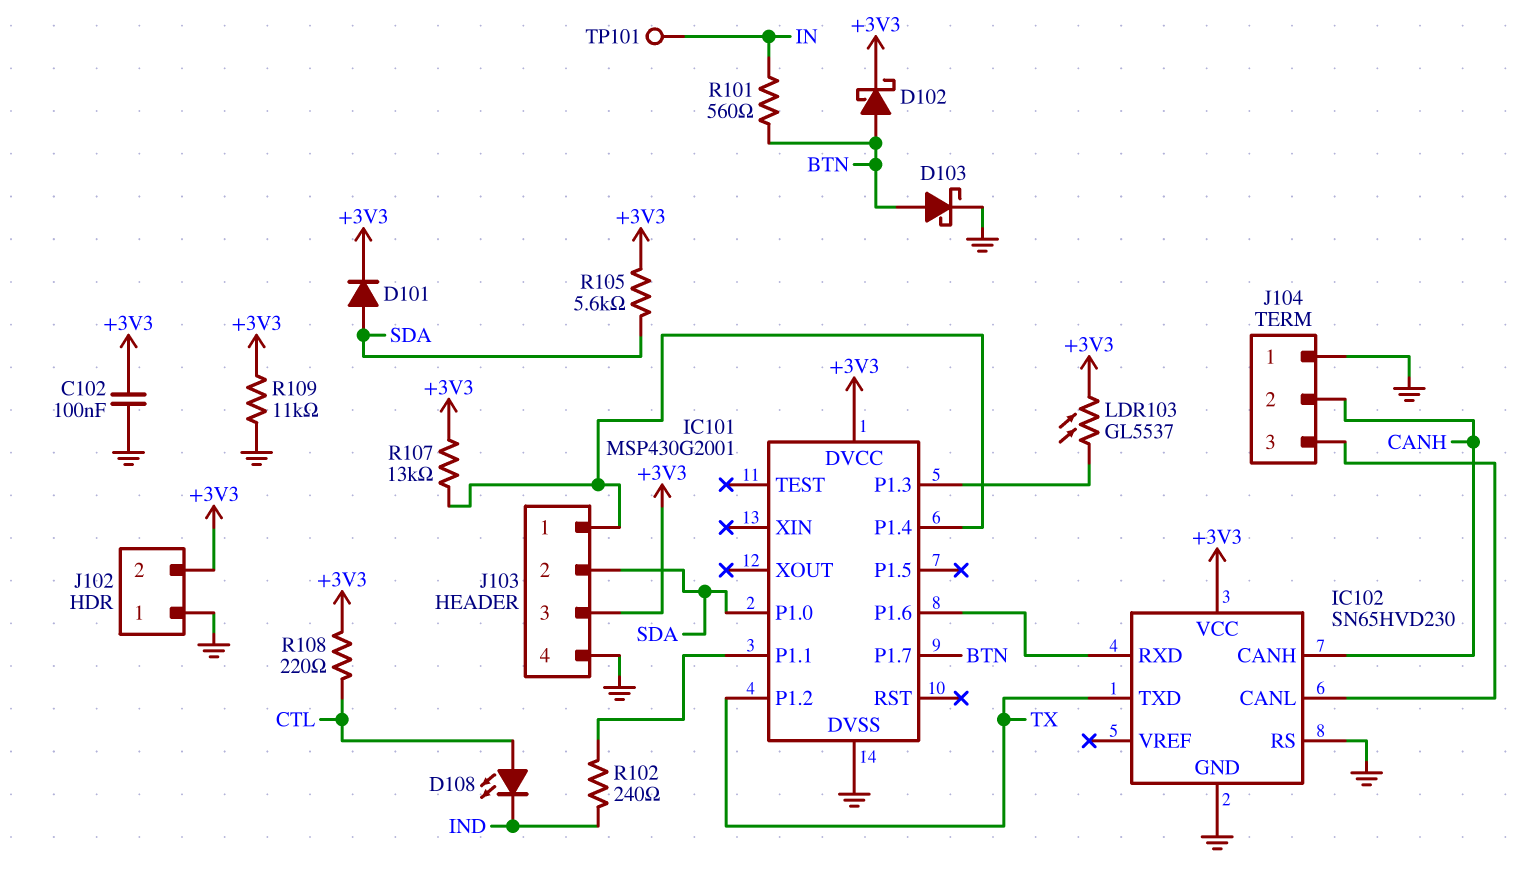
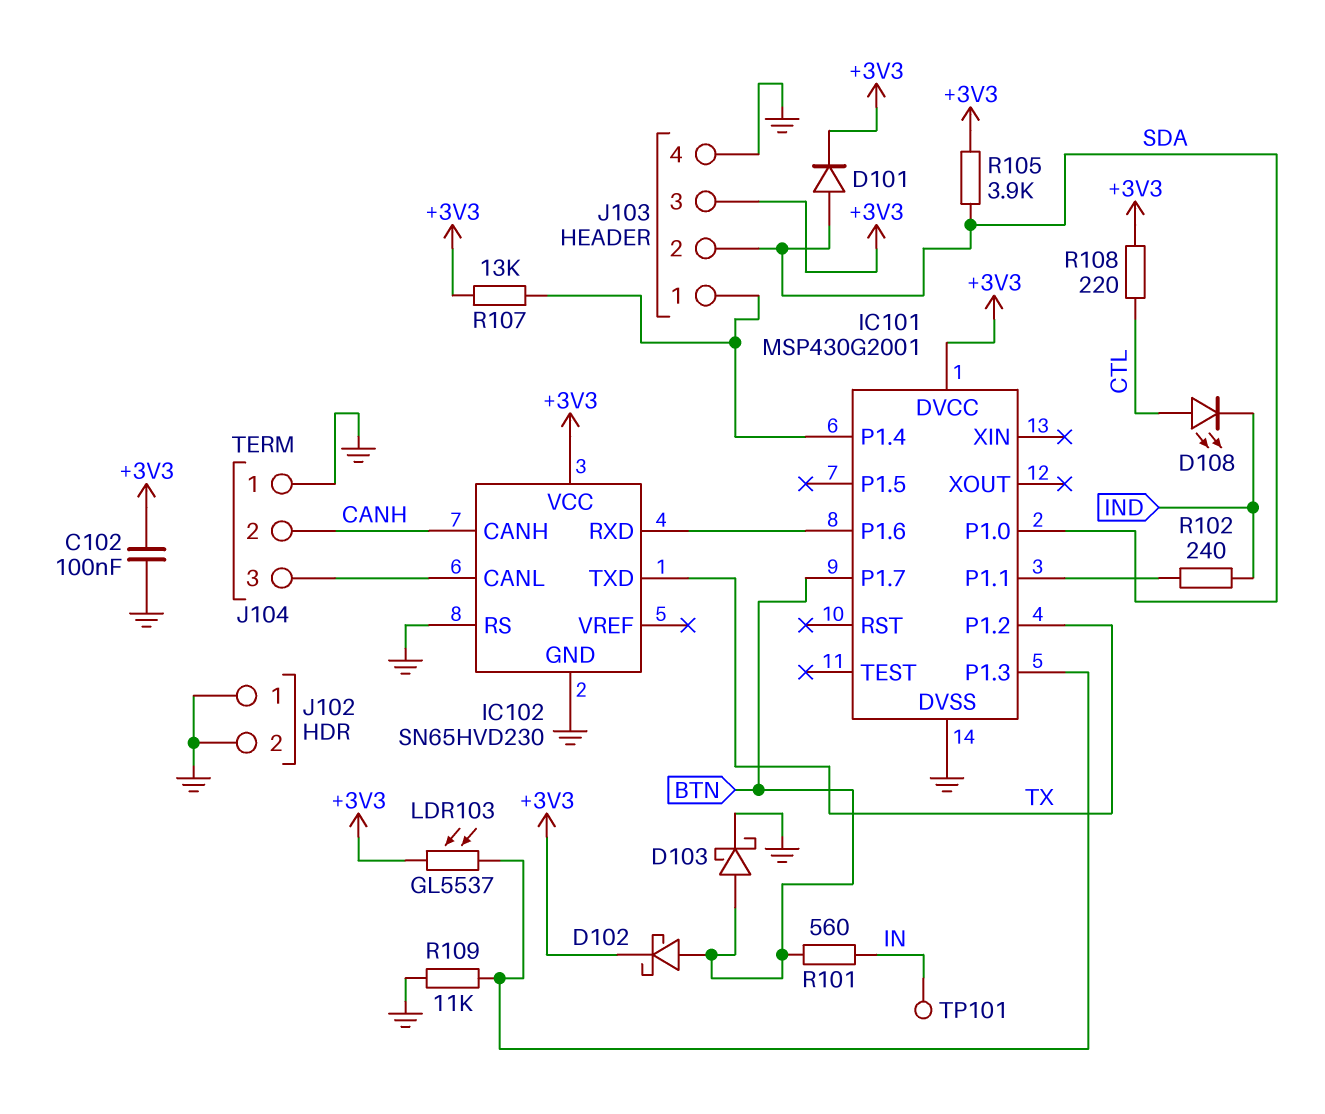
J102 pin 2: +3V3 -> GND
R105: 5.6k (+3V3, SDA) -> 3.9k (+3V3, SDA)
R109: 11k (+3V3, GND) -> 11k (GND, IC101/P1.3)

